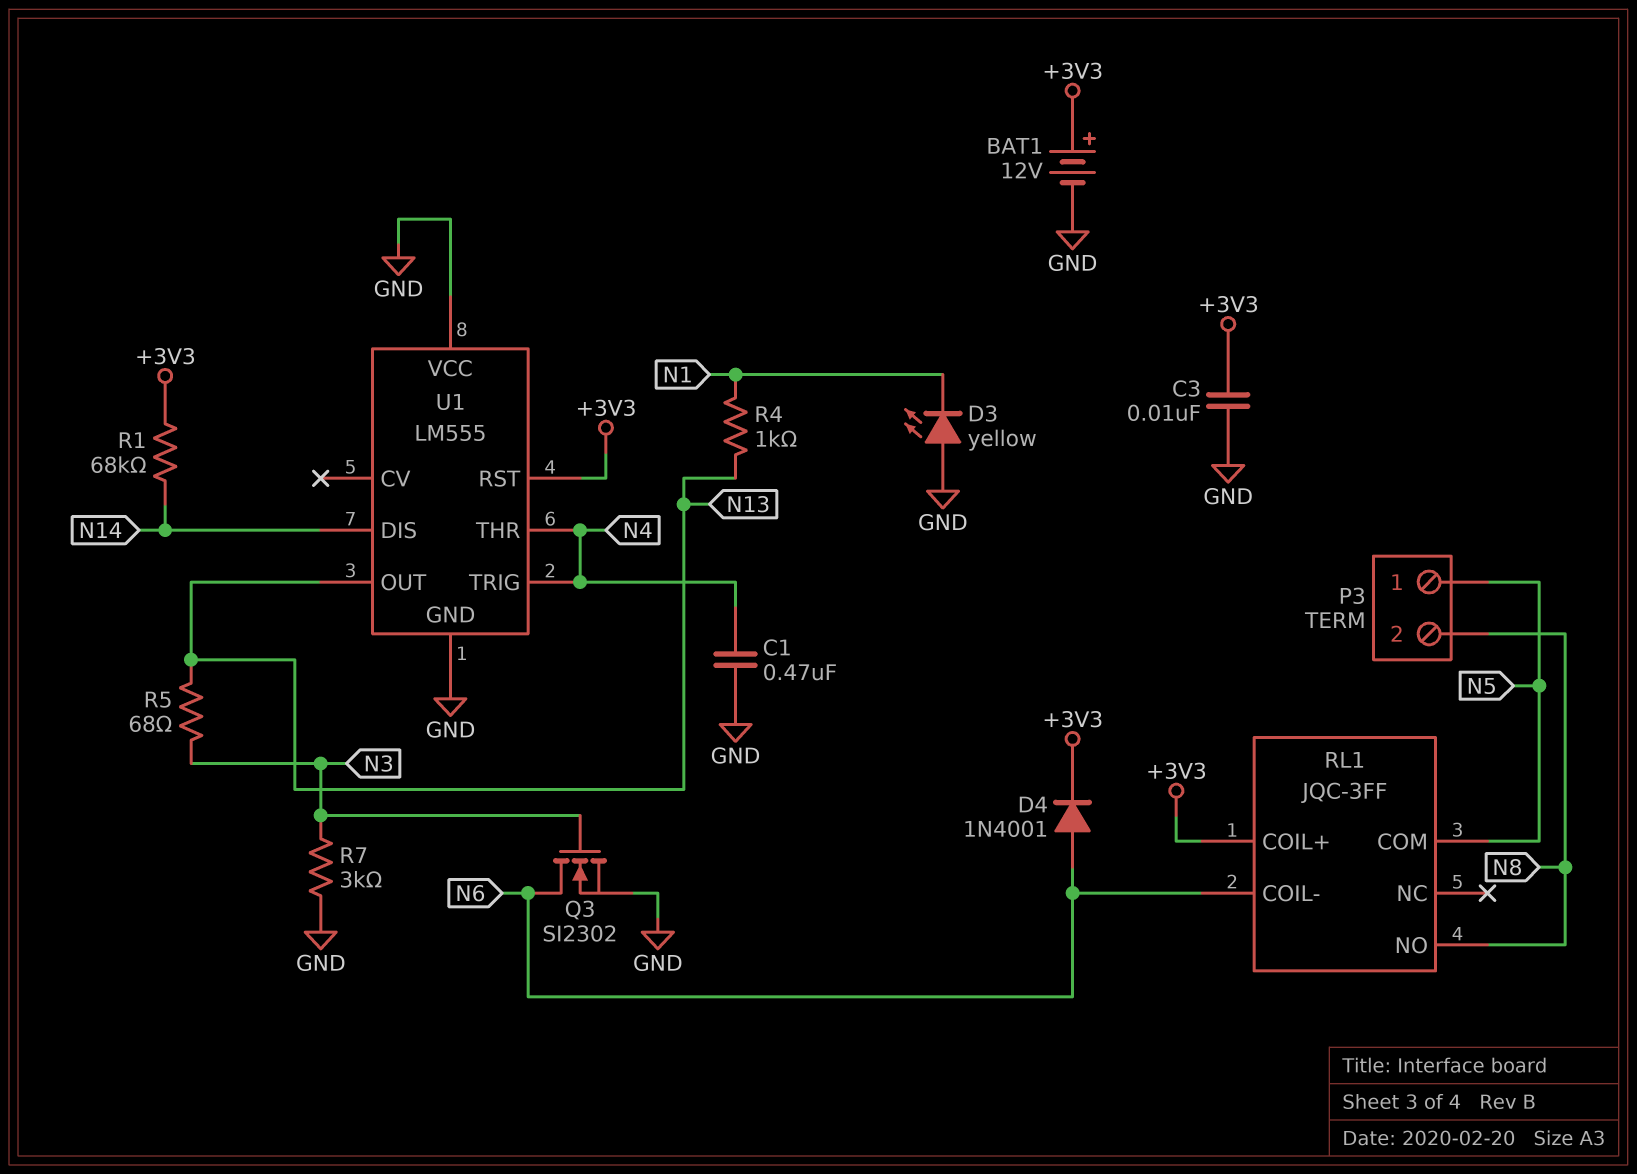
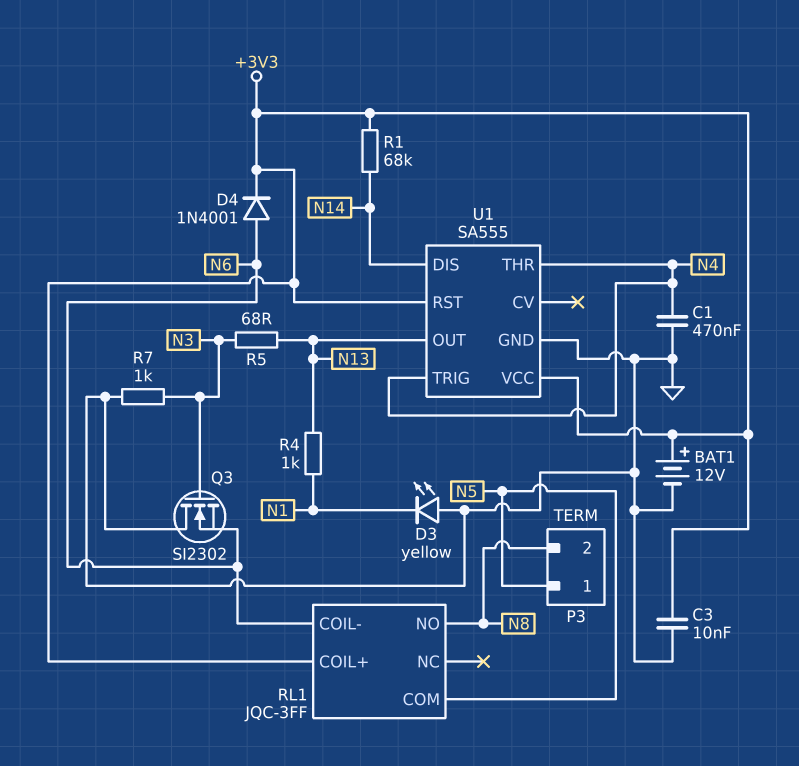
Q3: NMOS SI2302 (G N3, D N6, S GND) -> NMOS SI2302 (G N3, D GND, S N6)
R7: 3k (GND, N3) -> 1k (GND, N3)
U1: LM555 -> SA555
U1 pin VCC: GND -> +3V3

